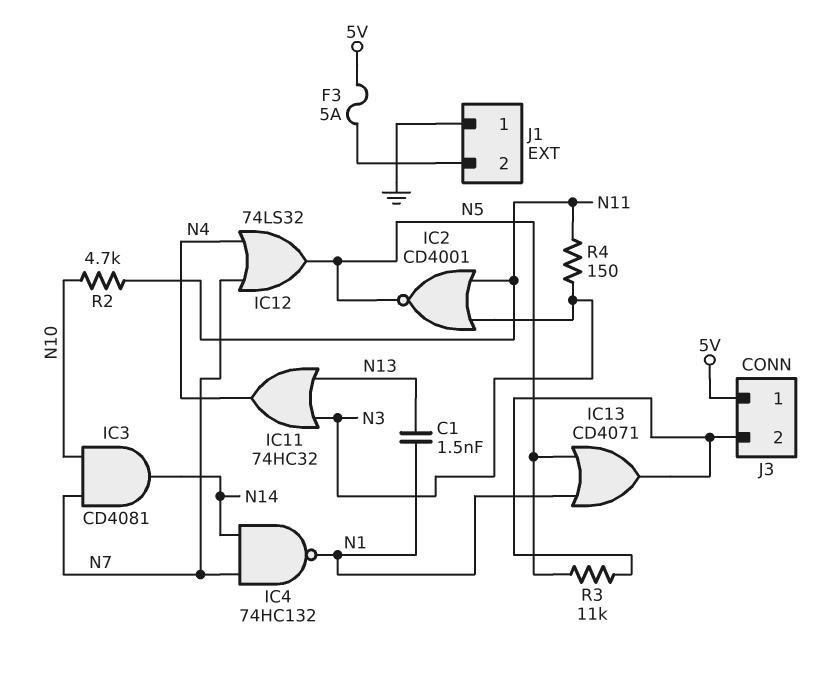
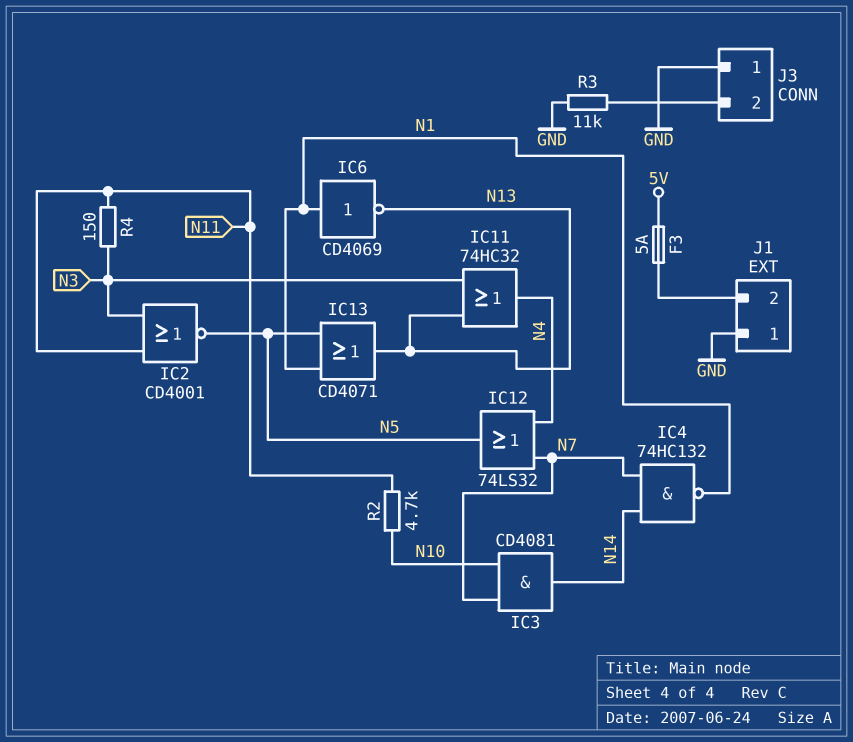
C1: 1.5nF (N1, N13) -> none
IC6: none -> NOT CD4069 (in N1, out N13)
IC13: OR CD4071 (in N1, in N5, out J3/2) -> OR CD4071 (in N1, in N5, out N13)
J3 pin 1: 5V -> GND
R3: 11k (J3/2, N5) -> 11k (GND, J3/2)

